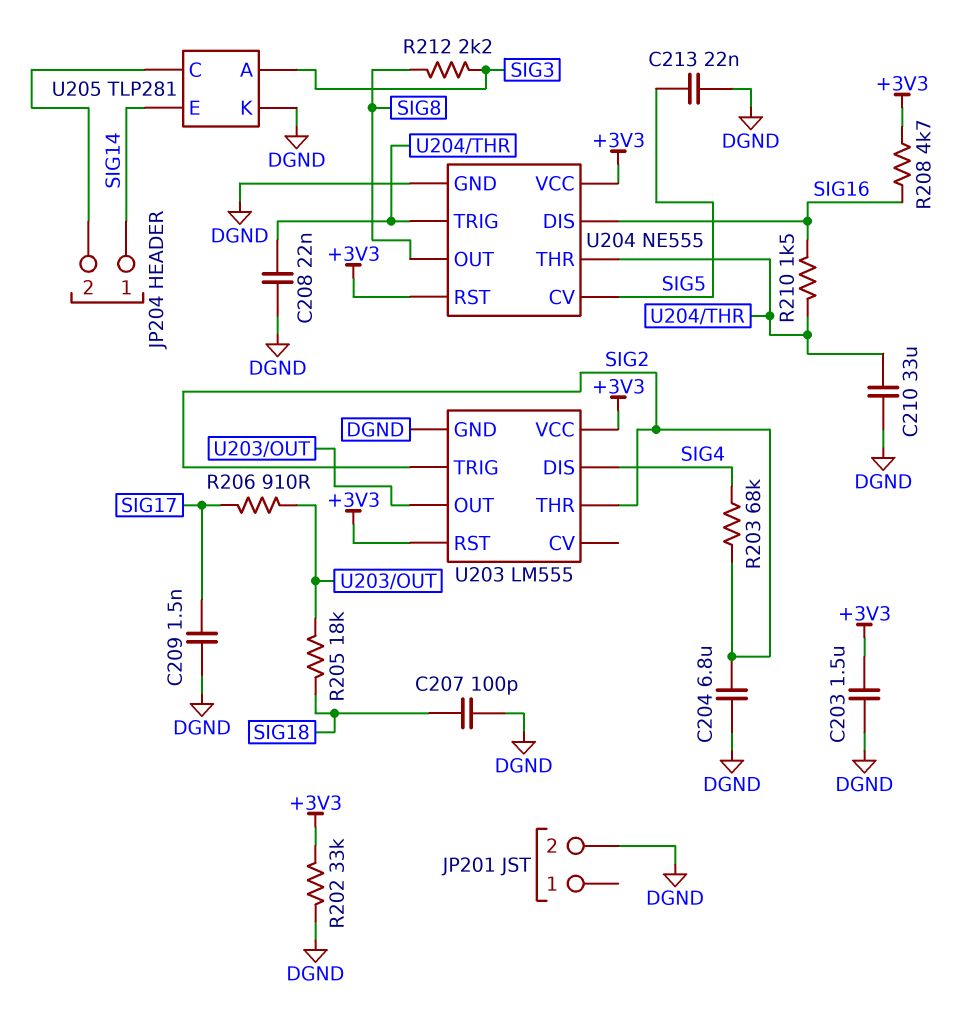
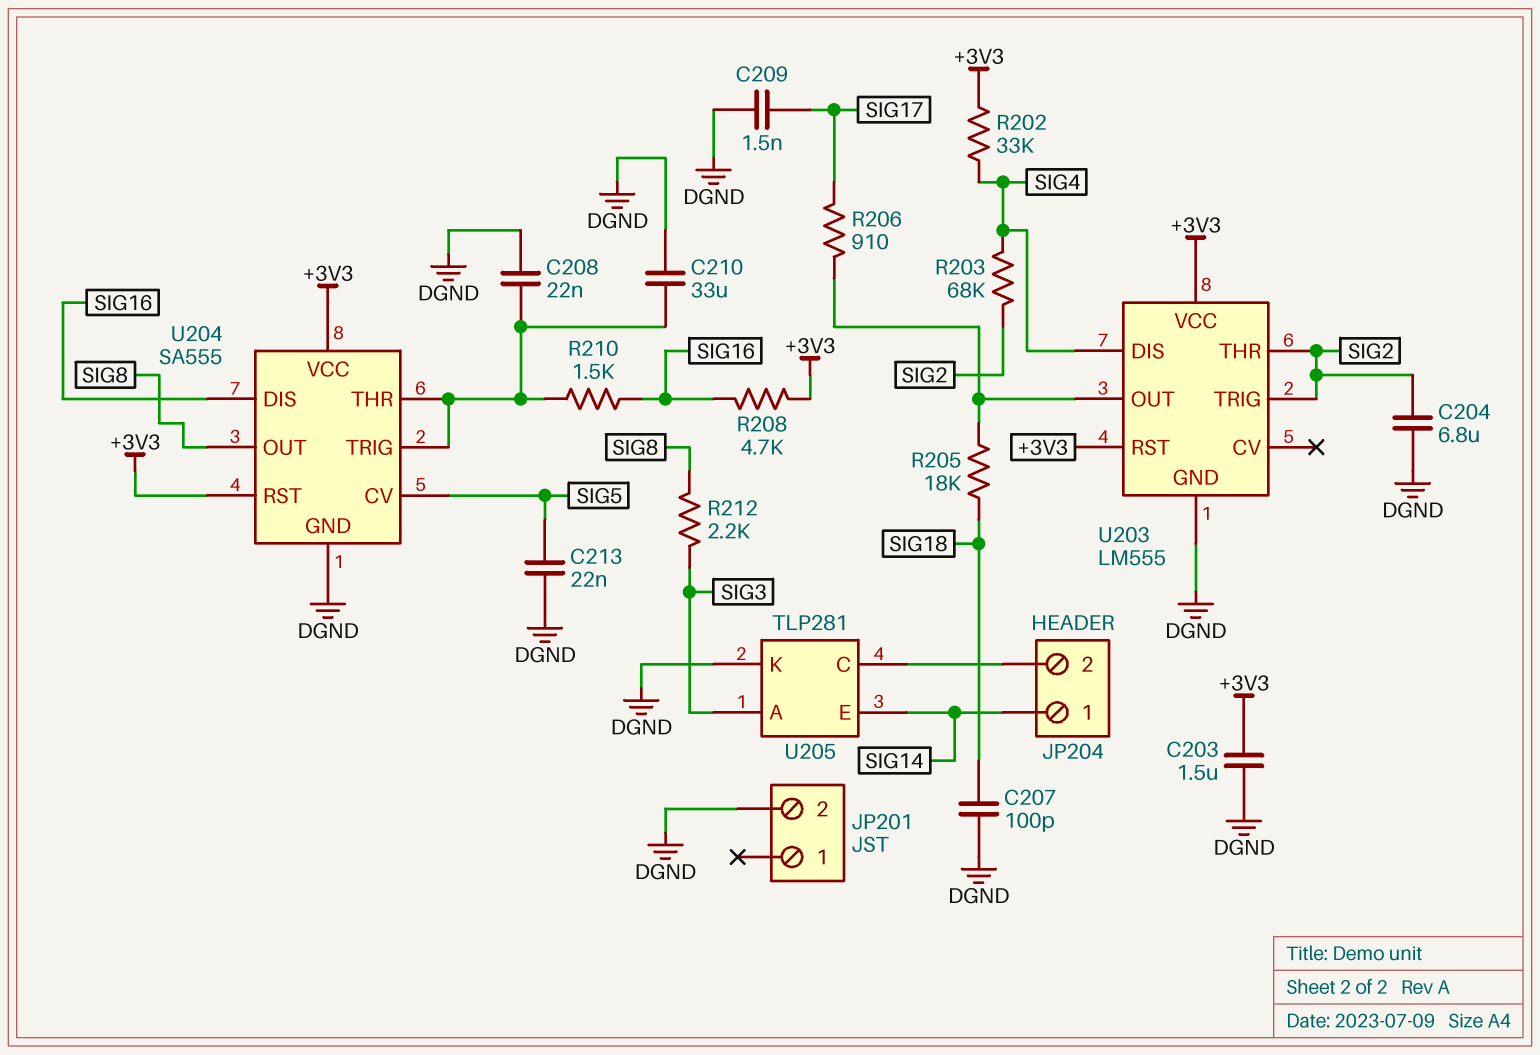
R202: 33k (+3V3, DGND) -> 33k (+3V3, SIG4)
U204: NE555 -> SA555

